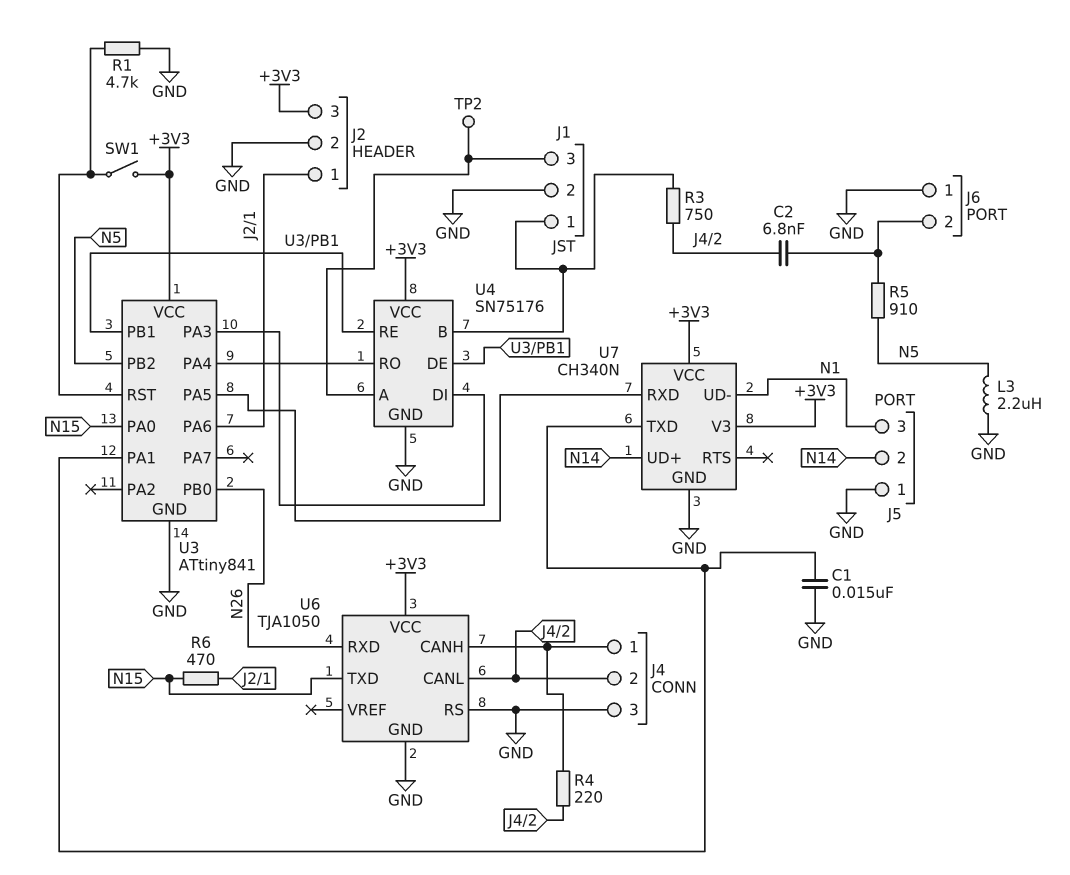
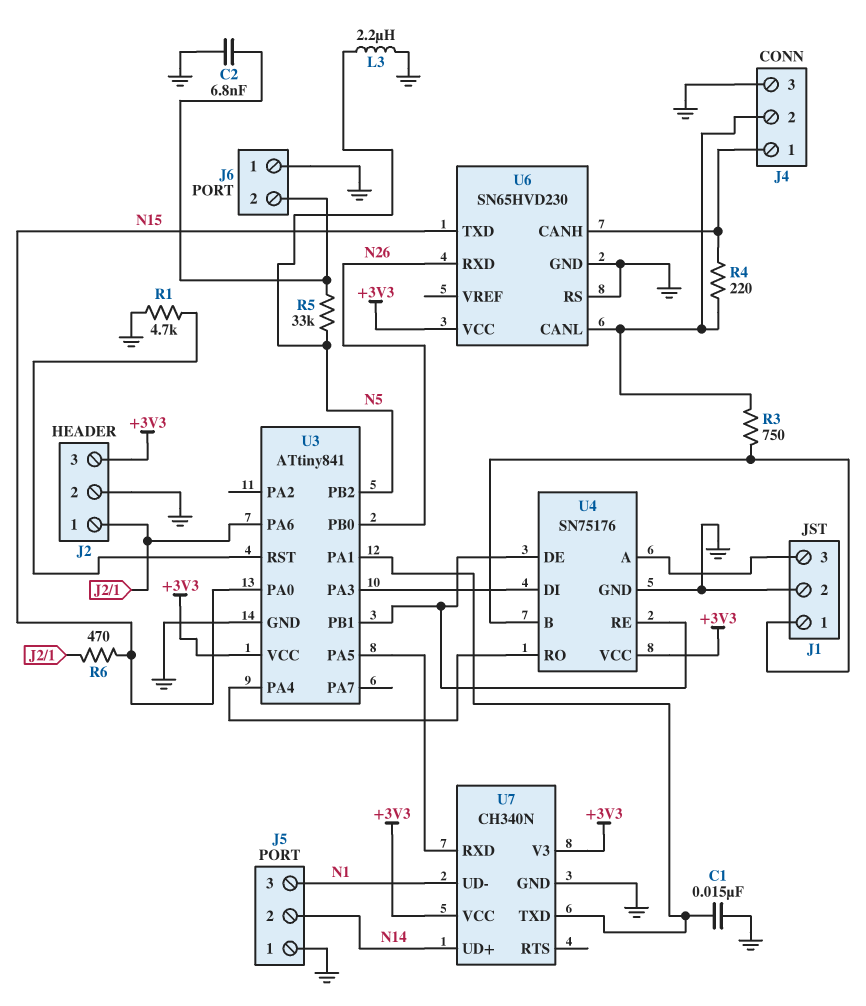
C2: 6.8nF (J4/2, J6/2) -> 6.8nF (GND, J6/2)
R5: 910 (J6/2, N5) -> 33k (J6/2, N5)
SW1: switch (+3V3, U3/RST) -> none
TP2: test point (J1/3) -> none
U6: TJA1050 -> SN65HVD230

